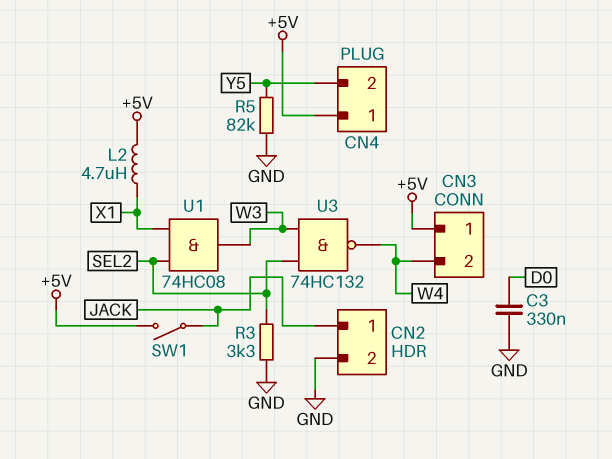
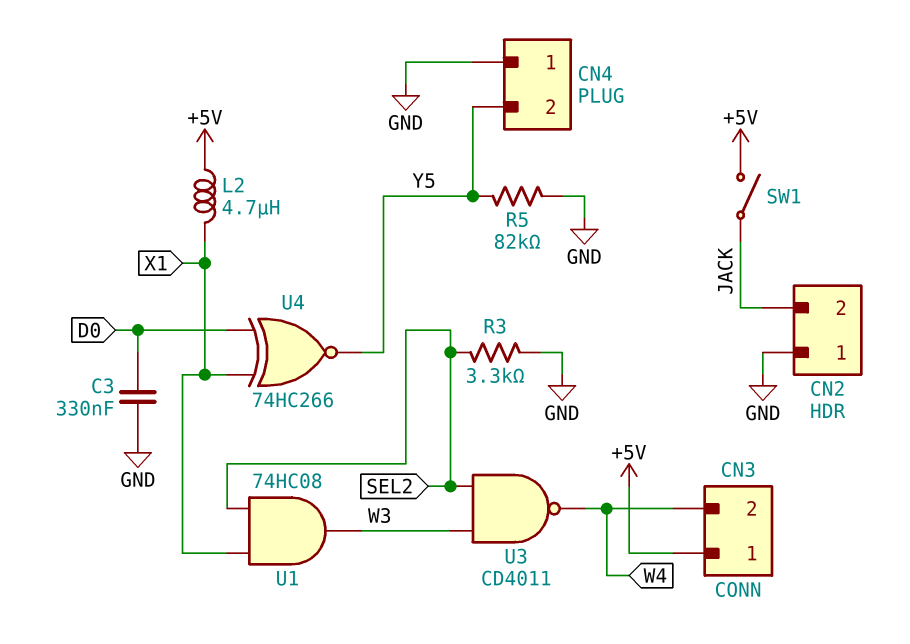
CN2 pin 1: JACK -> GND
CN2 pin 2: GND -> JACK
CN4 pin 1: +5V -> GND
U3: NAND 74HC132 (in SEL2, in W3, out W4) -> NAND CD4011 (in SEL2, in W3, out W4)
U4: none -> XNOR 74HC266 (in D0, in X1, out Y5)

